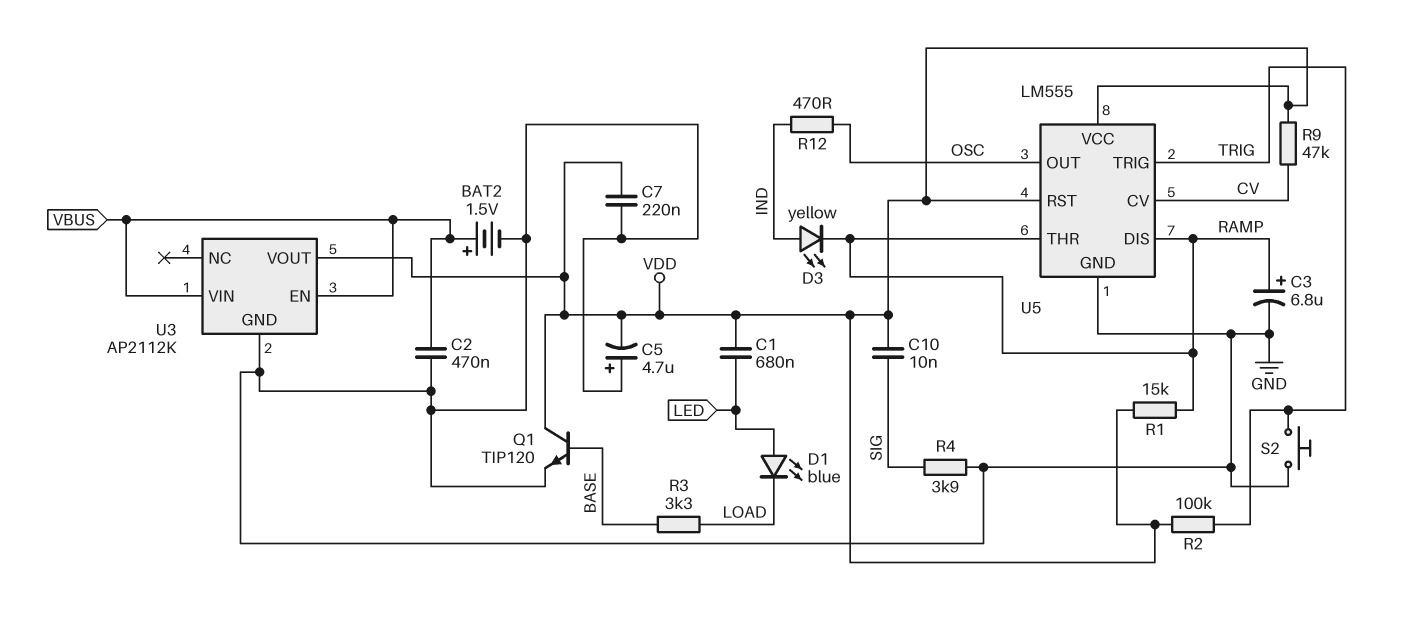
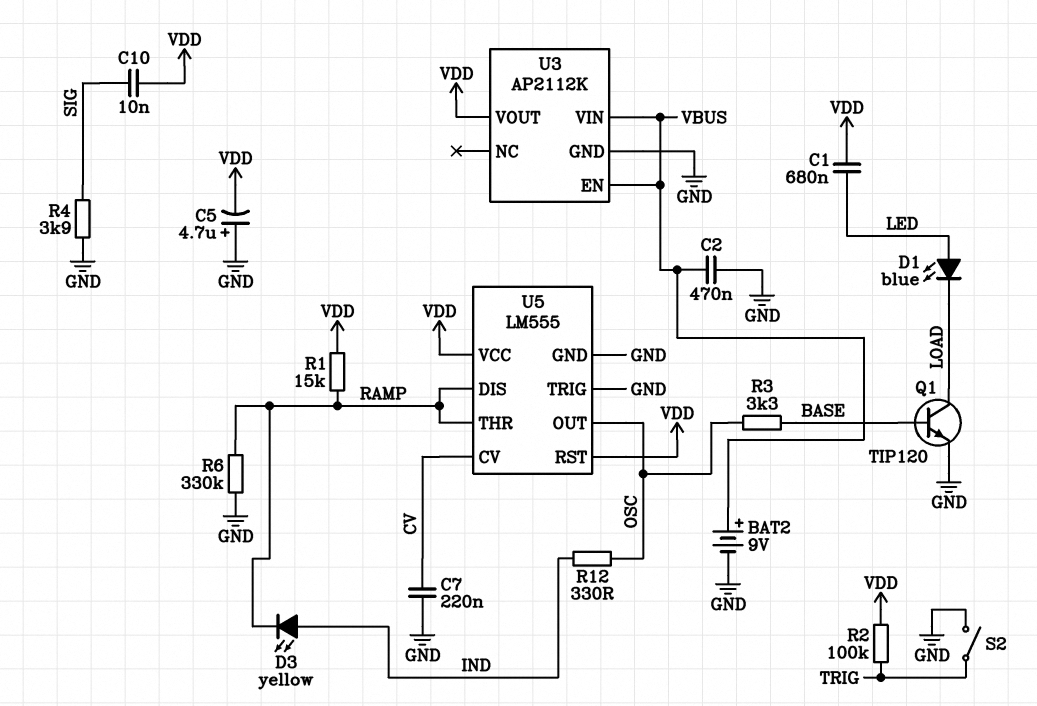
BAT2: 1.5V (plus VBUS, minus GND) -> 9V (plus VBUS, minus GND)
C3: 6.8uF (plus RAMP, minus GND) -> none
C7: 220nF (GND, VDD) -> 220nF (CV, GND)
Q1: NPN TIP120 (B BASE, C VDD, E GND) -> NPN TIP120 (B BASE, C LOAD, E GND)
R3: 3.3k (BASE, LOAD) -> 3.3k (BASE, OSC)
R6: none -> 330k (GND, RAMP)
R9: 47k (CV, VDD) -> none
R12: 470 (IND, OSC) -> 330 (IND, OSC)
S2: button (GND, TRIG) -> switch (GND, TRIG)
U5 pin TRIG: TRIG -> GND

